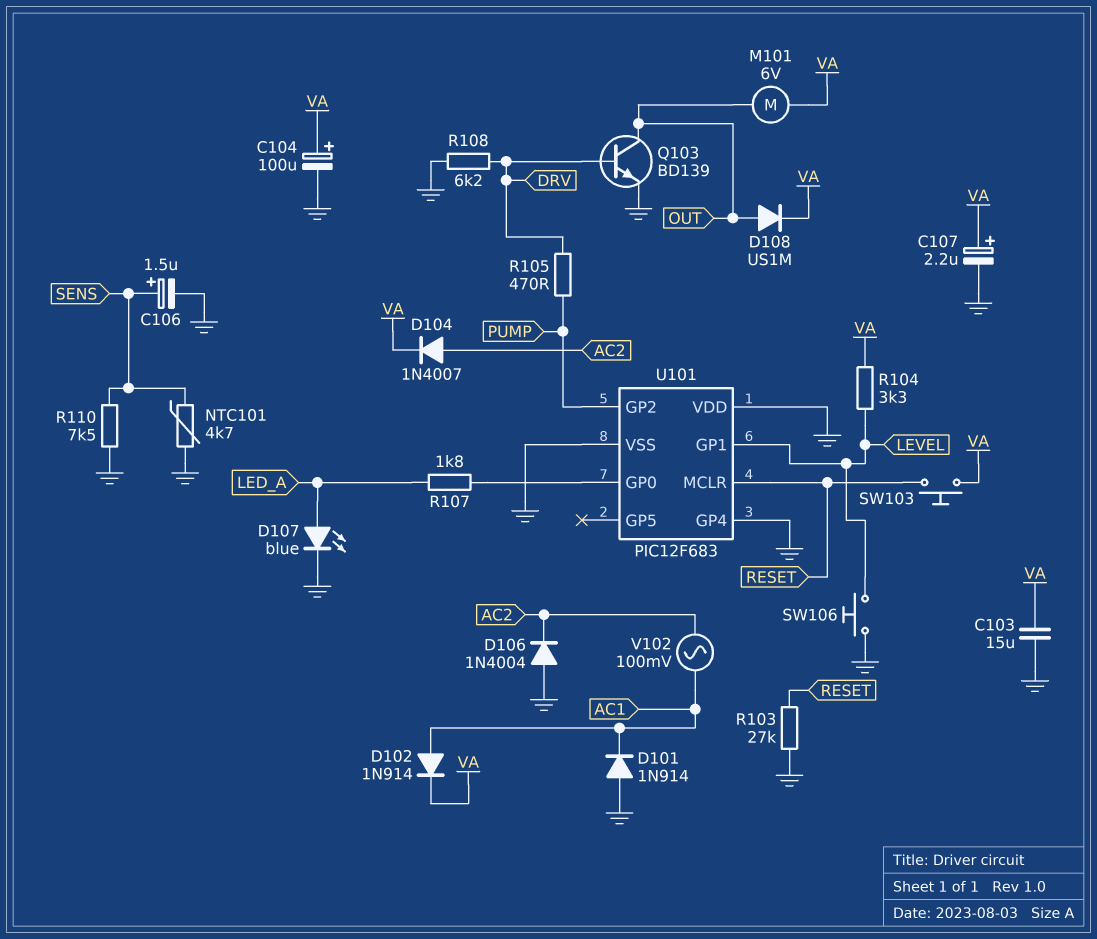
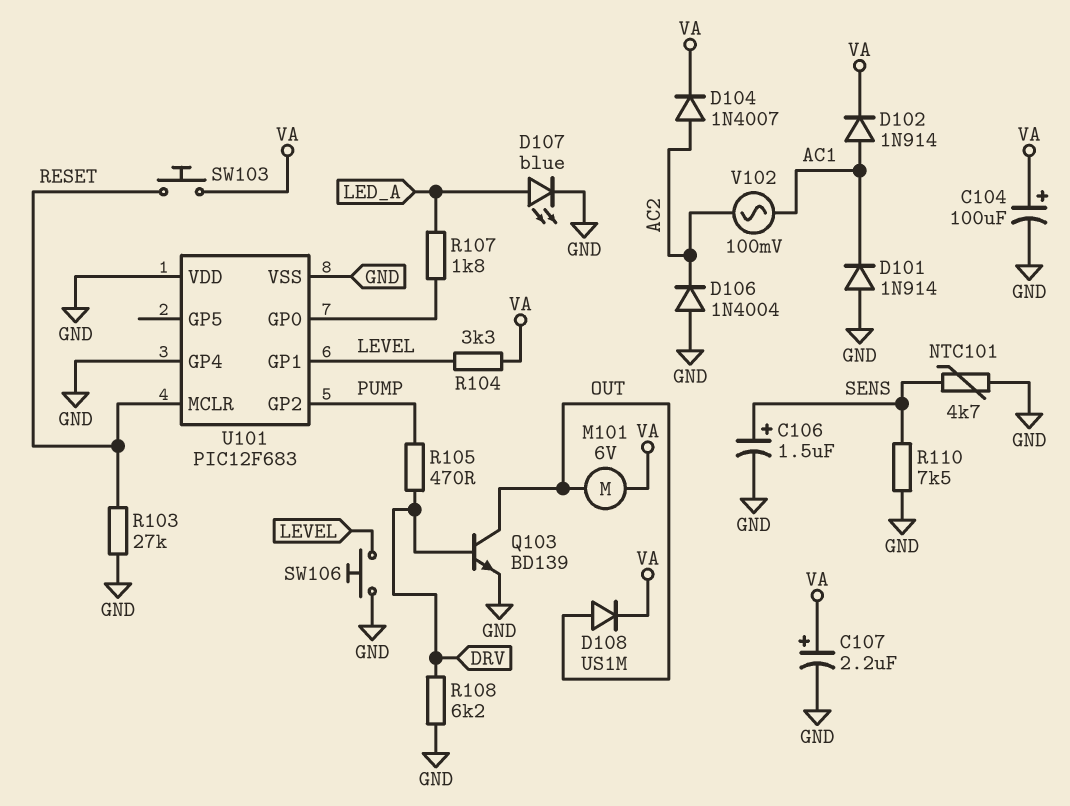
C103: 15uF (GND, VA) -> none

